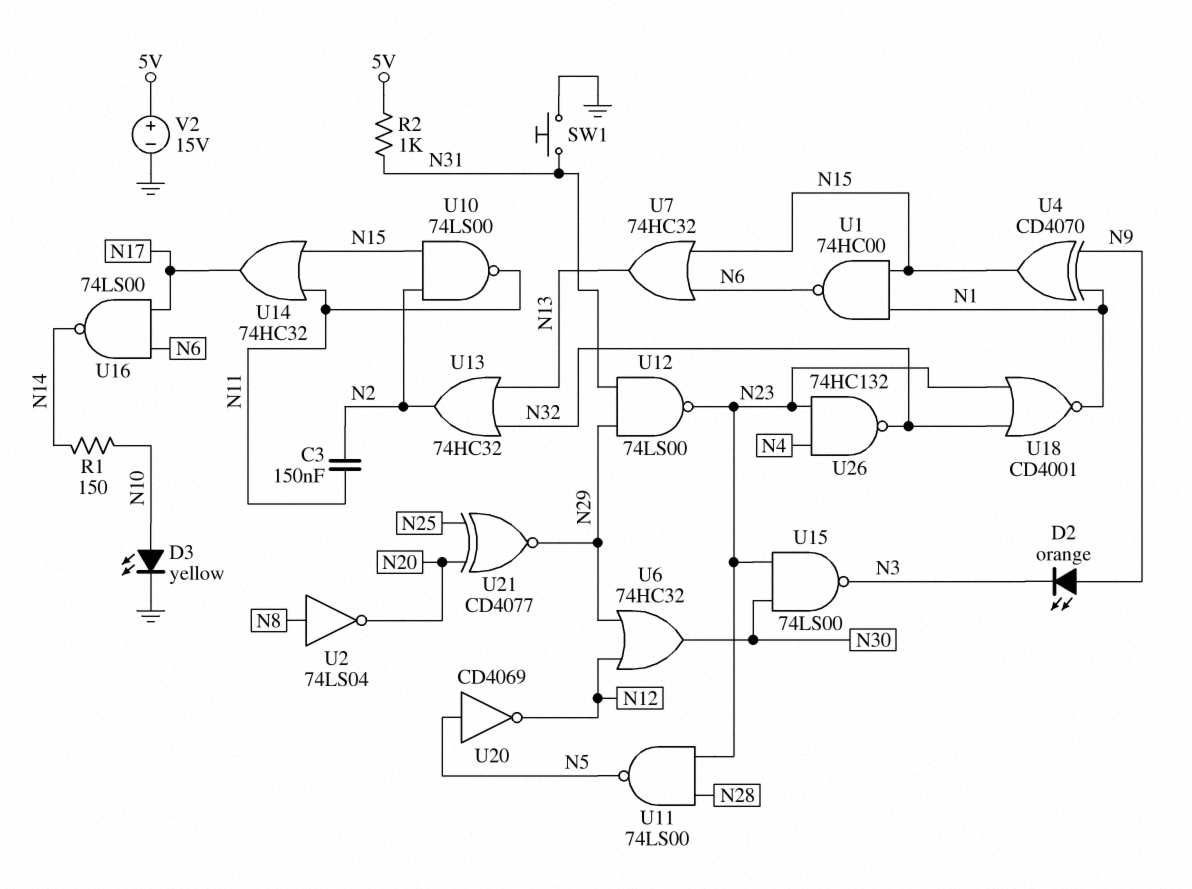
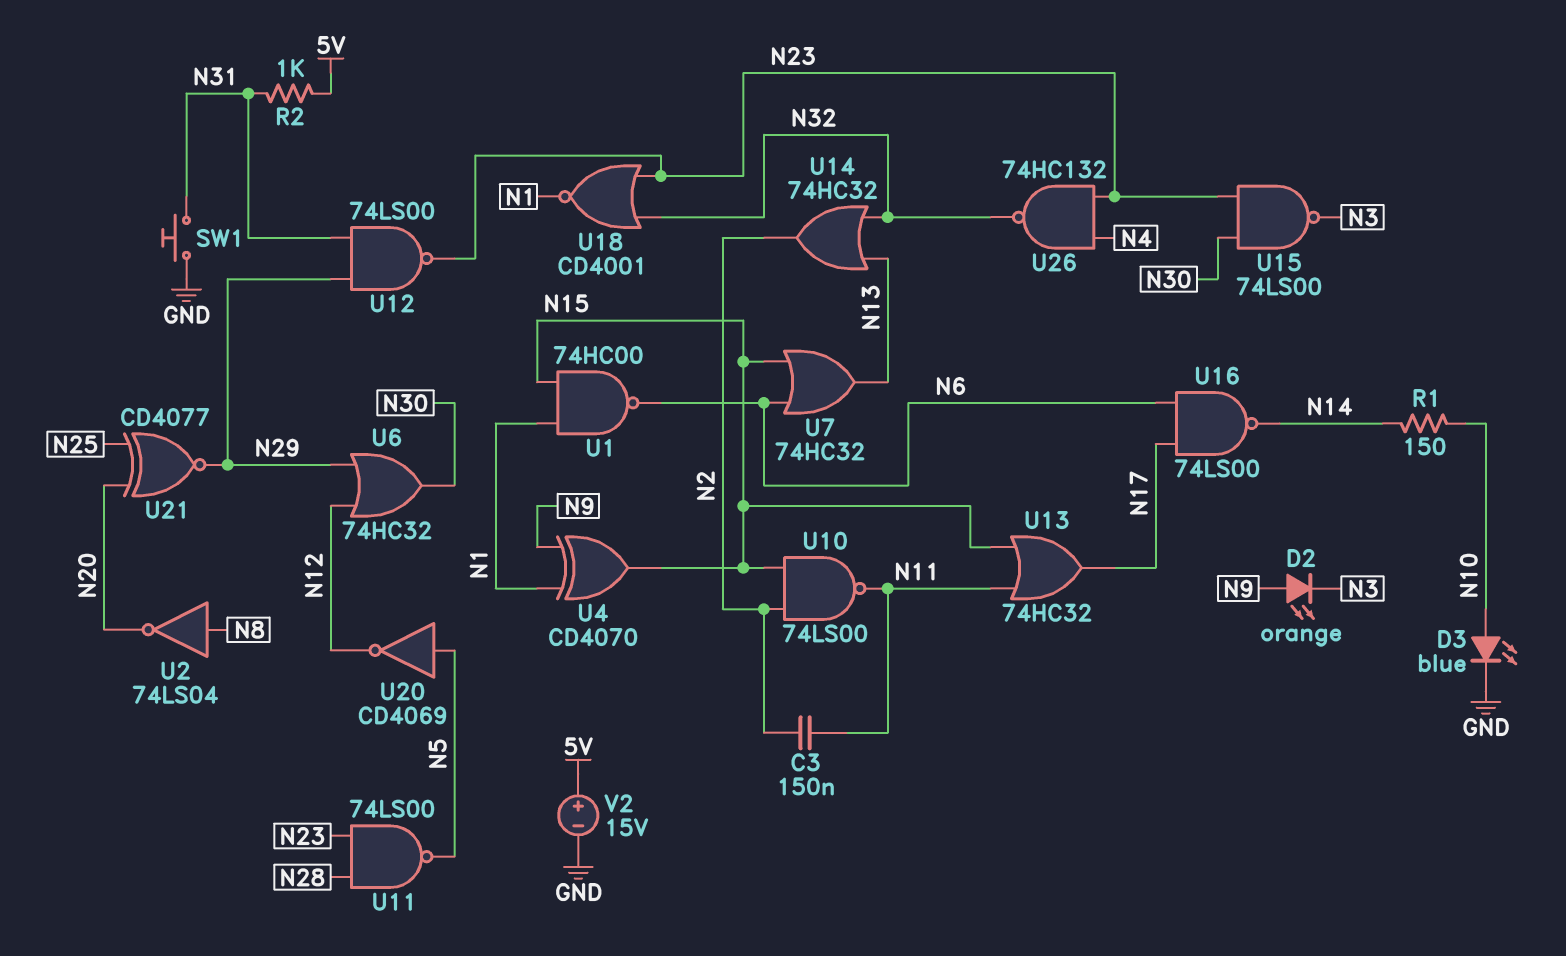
D3: LED yellow (A N10, K GND) -> LED blue (A N10, K GND)
U13: OR 74HC32 (in N13, in N32, out N2) -> OR 74HC32 (in N11, in N15, out N17)
U14: OR 74HC32 (in N11, in N15, out N17) -> OR 74HC32 (in N13, in N32, out N2)

